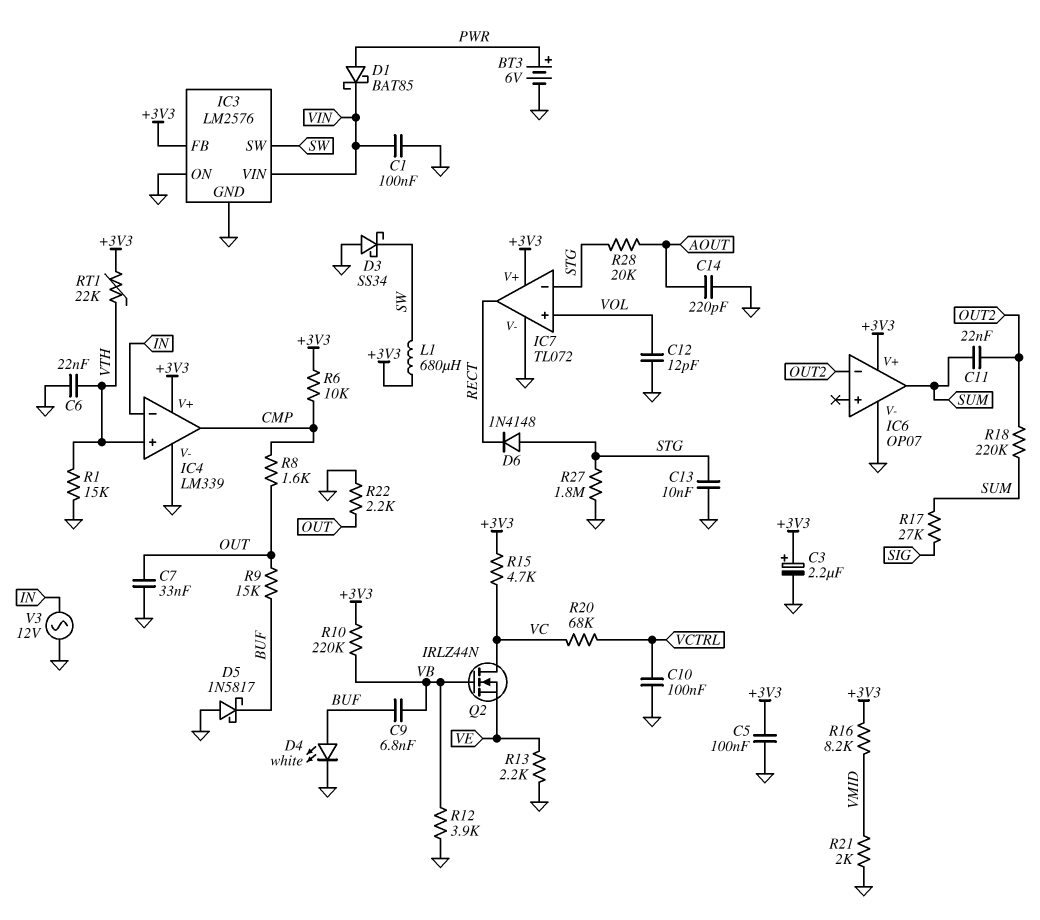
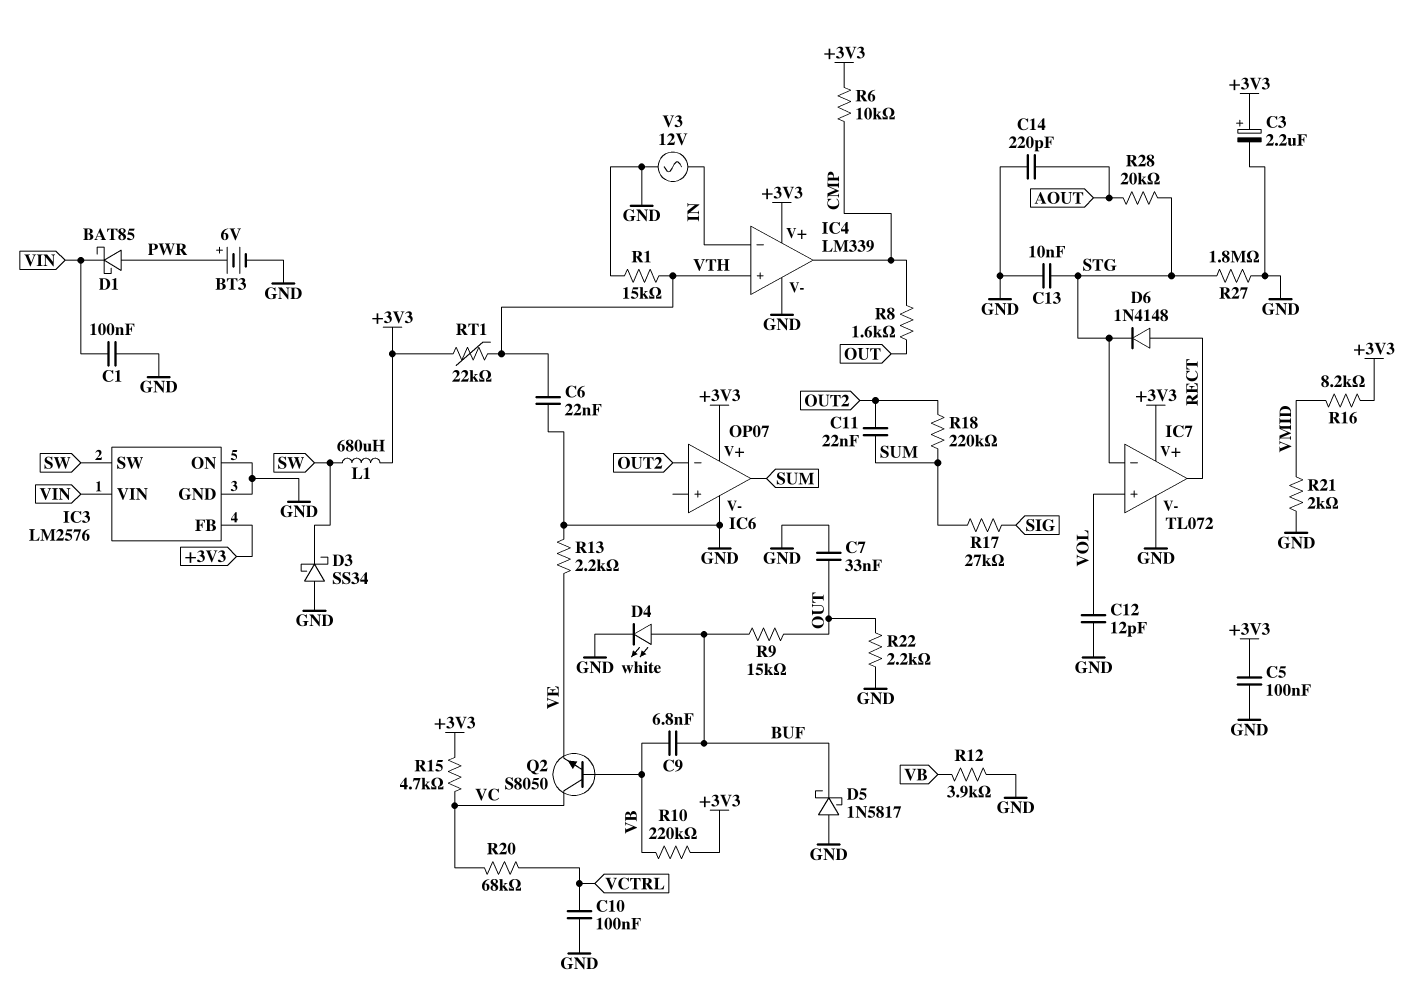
D6: diode 1N4148 (A STG, K RECT) -> diode 1N4148 (A RECT, K STG)
Q2: NMOS IRLZ44N (G VB, D VC, S VE) -> NPN S8050 (B VB, C VC, E VE)

